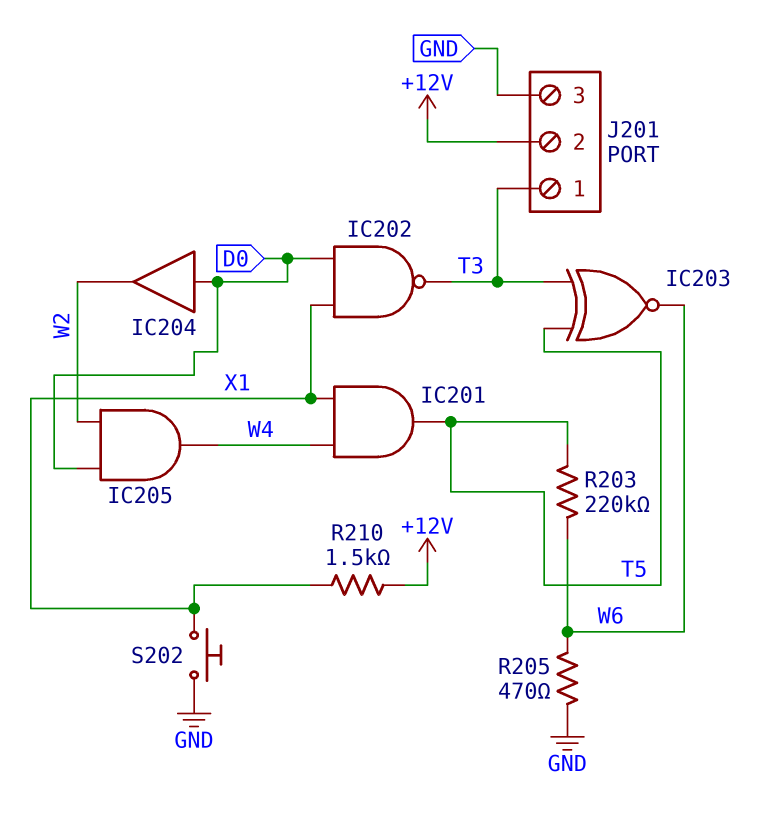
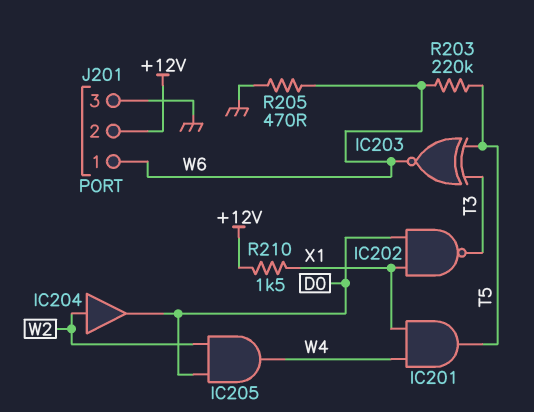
IC204: buffer (in D0, out W2) -> buffer (in W2, out D0)
J201 pin 1: T3 -> W6
S202: button (GND, X1) -> none

